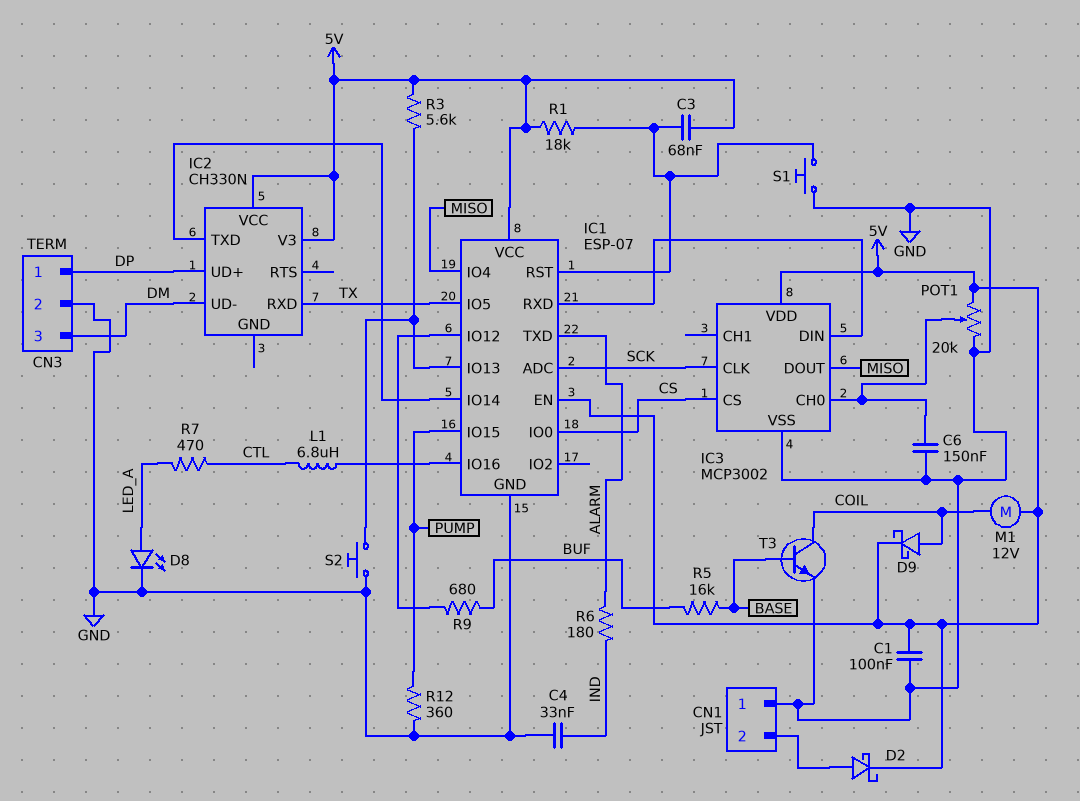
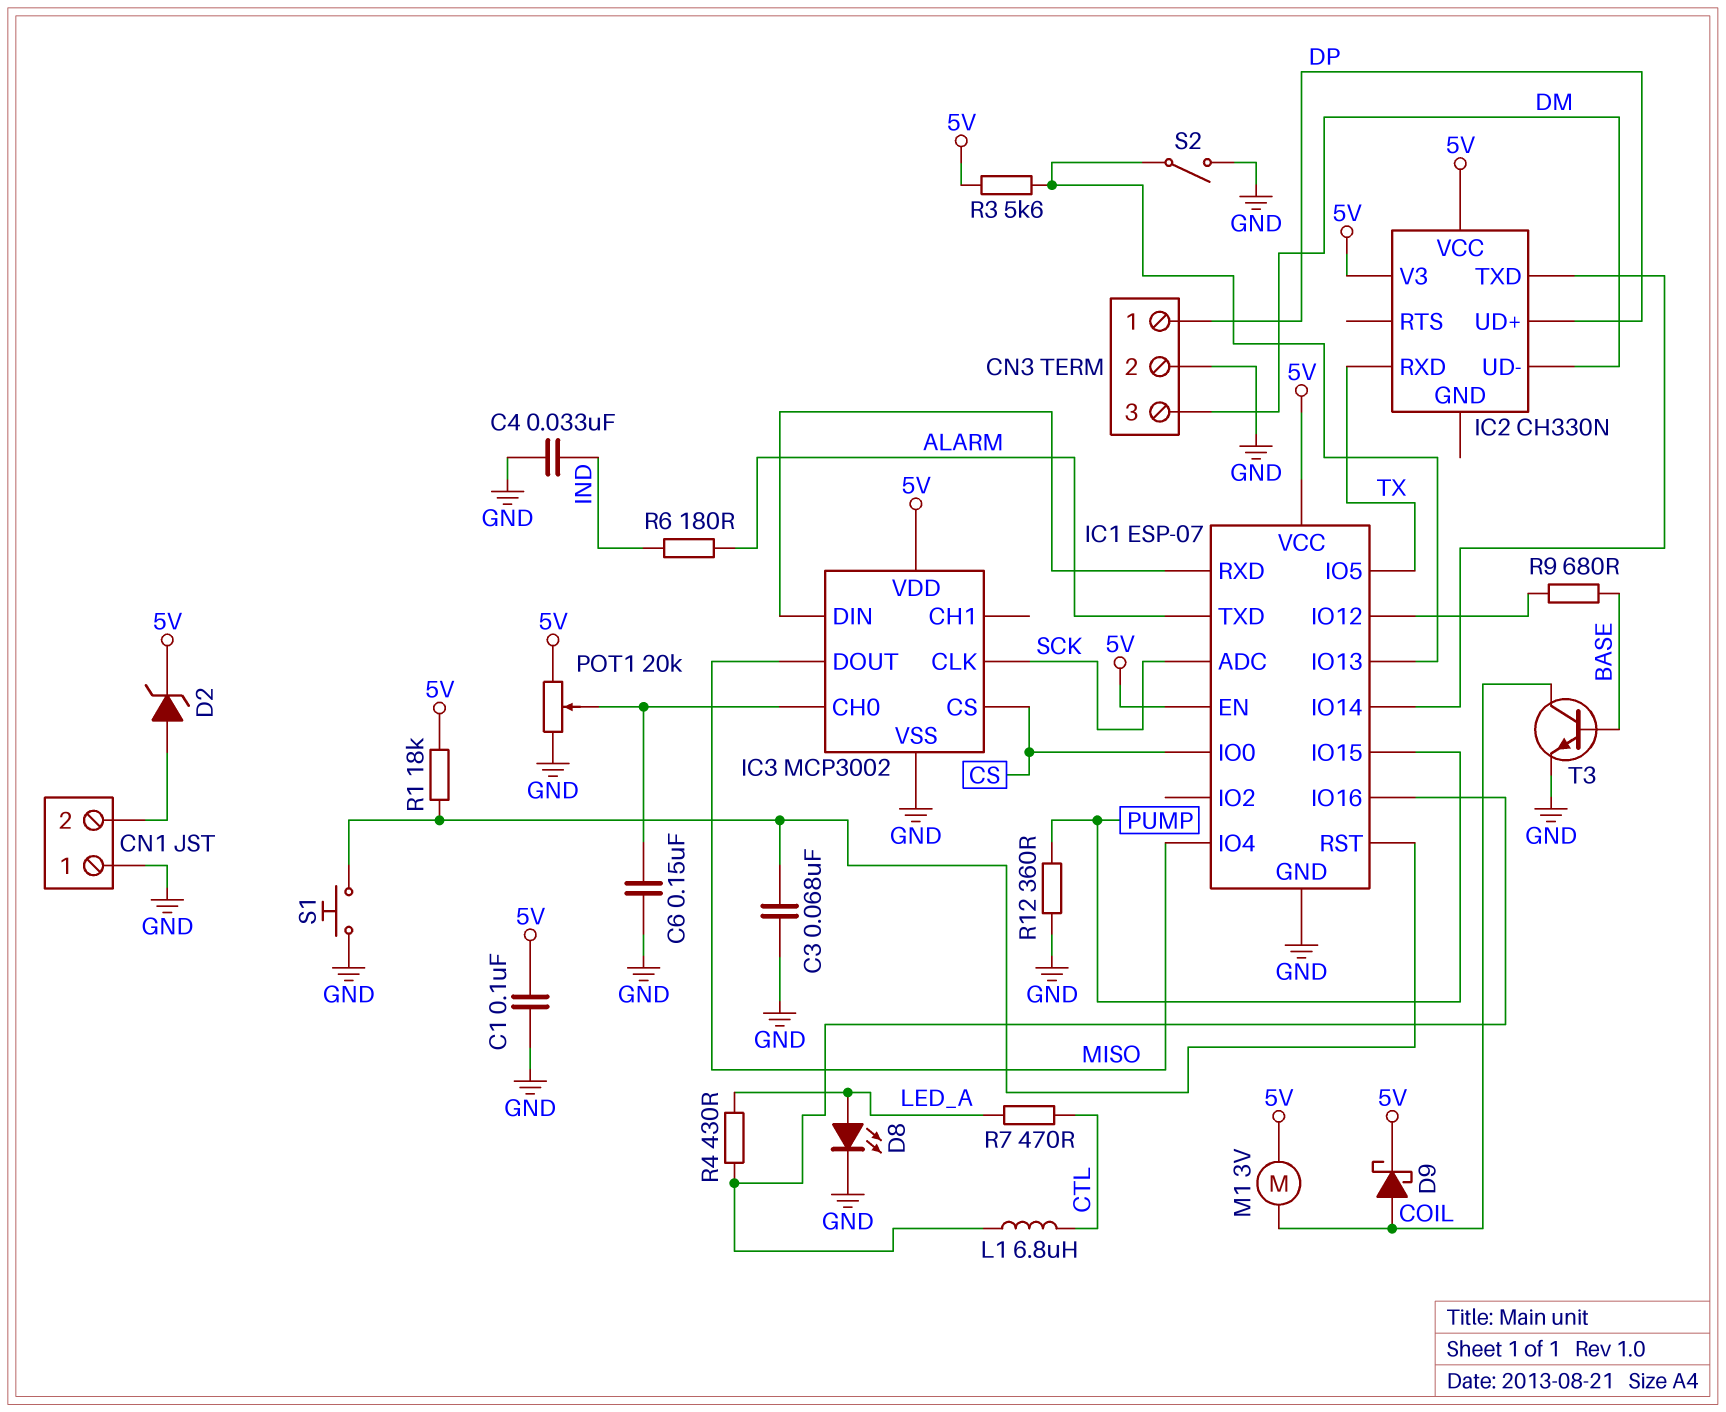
C3: 68nF (5V, IC1/RST) -> 68nF (GND, IC1/RST)
D2: schottky (A CN1/2, K 5V) -> zener (A CN1/2, K 5V)
M1: motor 12V (5V, COIL) -> motor 3V (5V, COIL)
R4: none -> 430 (IC1/IO16, LED_A)
R5: 16k (BASE, BUF) -> none
R9: 680 (BUF, IC1/IO12) -> 680 (BASE, IC1/IO12)
S2: button (GND, IC1/IO13) -> switch (GND, IC1/IO13)

